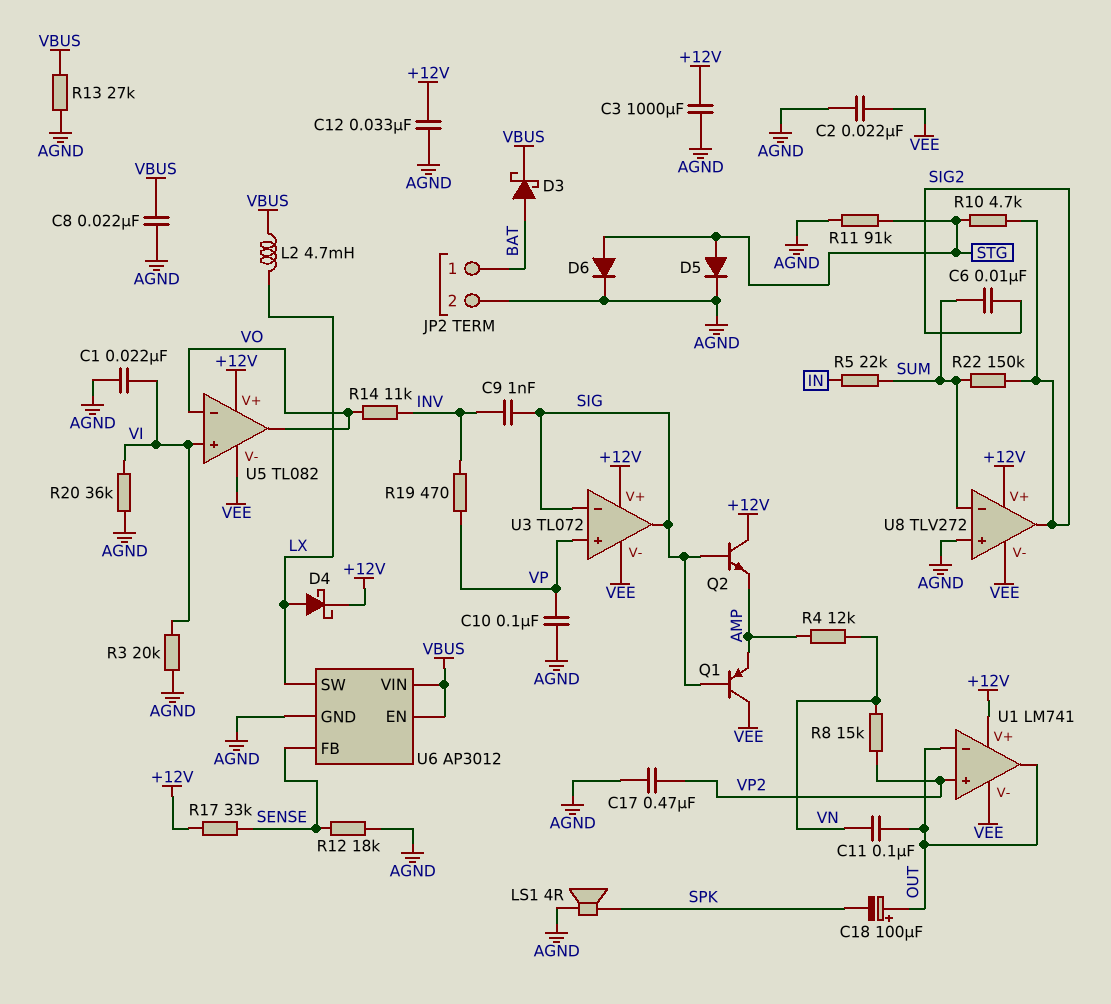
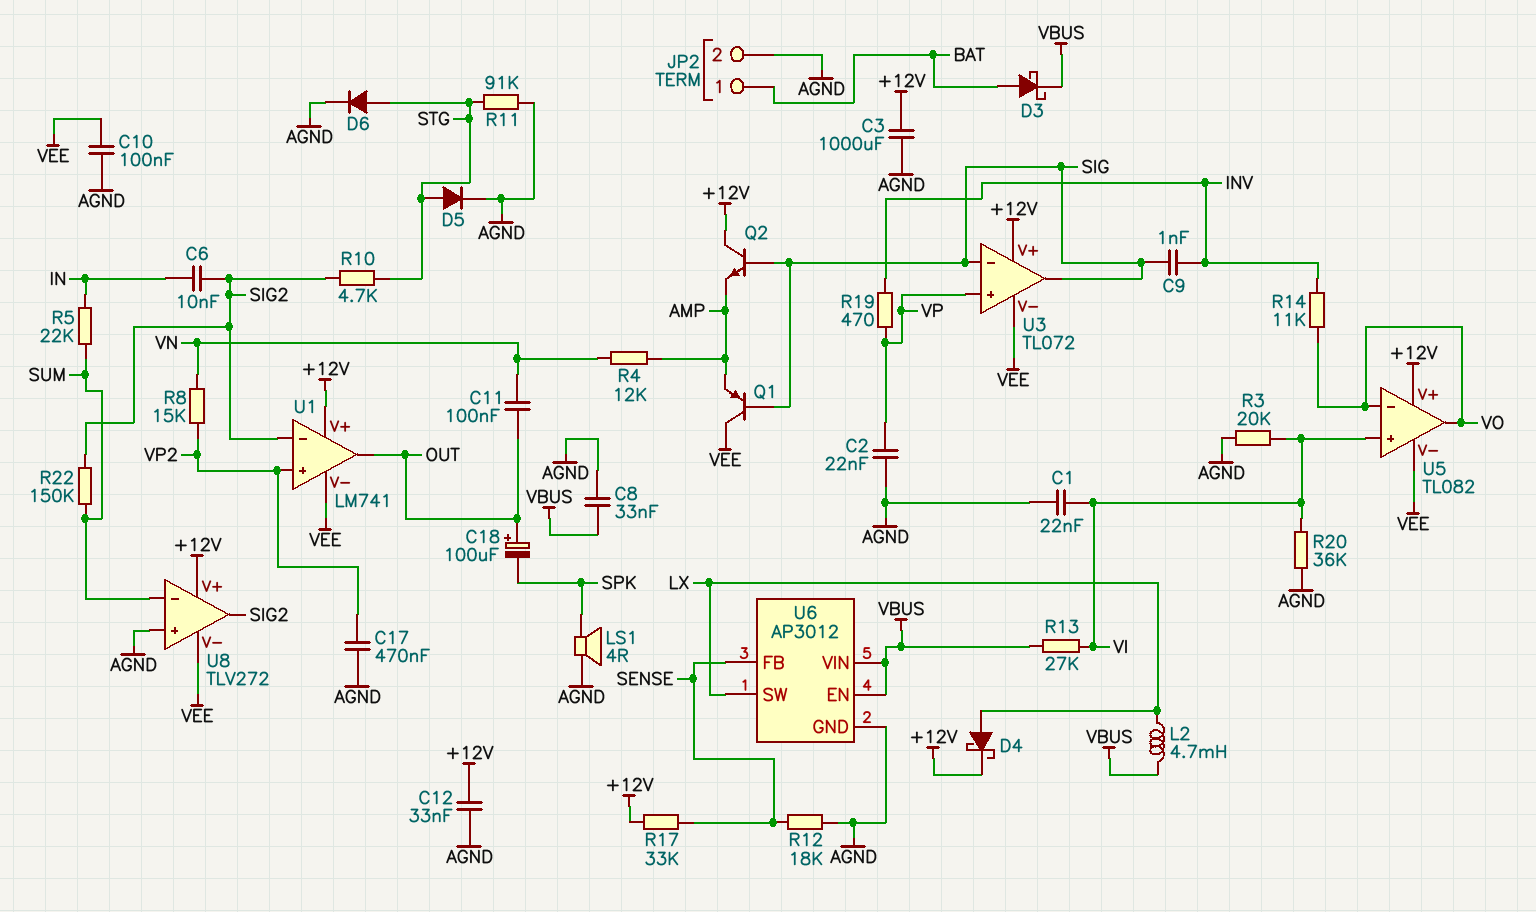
C2: 22nF (AGND, VEE) -> 22nF (AGND, VP)
C6: 10nF (SIG2, SUM) -> 10nF (IN, SIG2)
C8: 22nF (AGND, VBUS) -> 33nF (AGND, VBUS)
C10: 100nF (AGND, VP) -> 100nF (AGND, VEE)
R13: 27k (AGND, VBUS) -> 27k (VBUS, VI)
U1 pin in-: OUT -> SIG2

